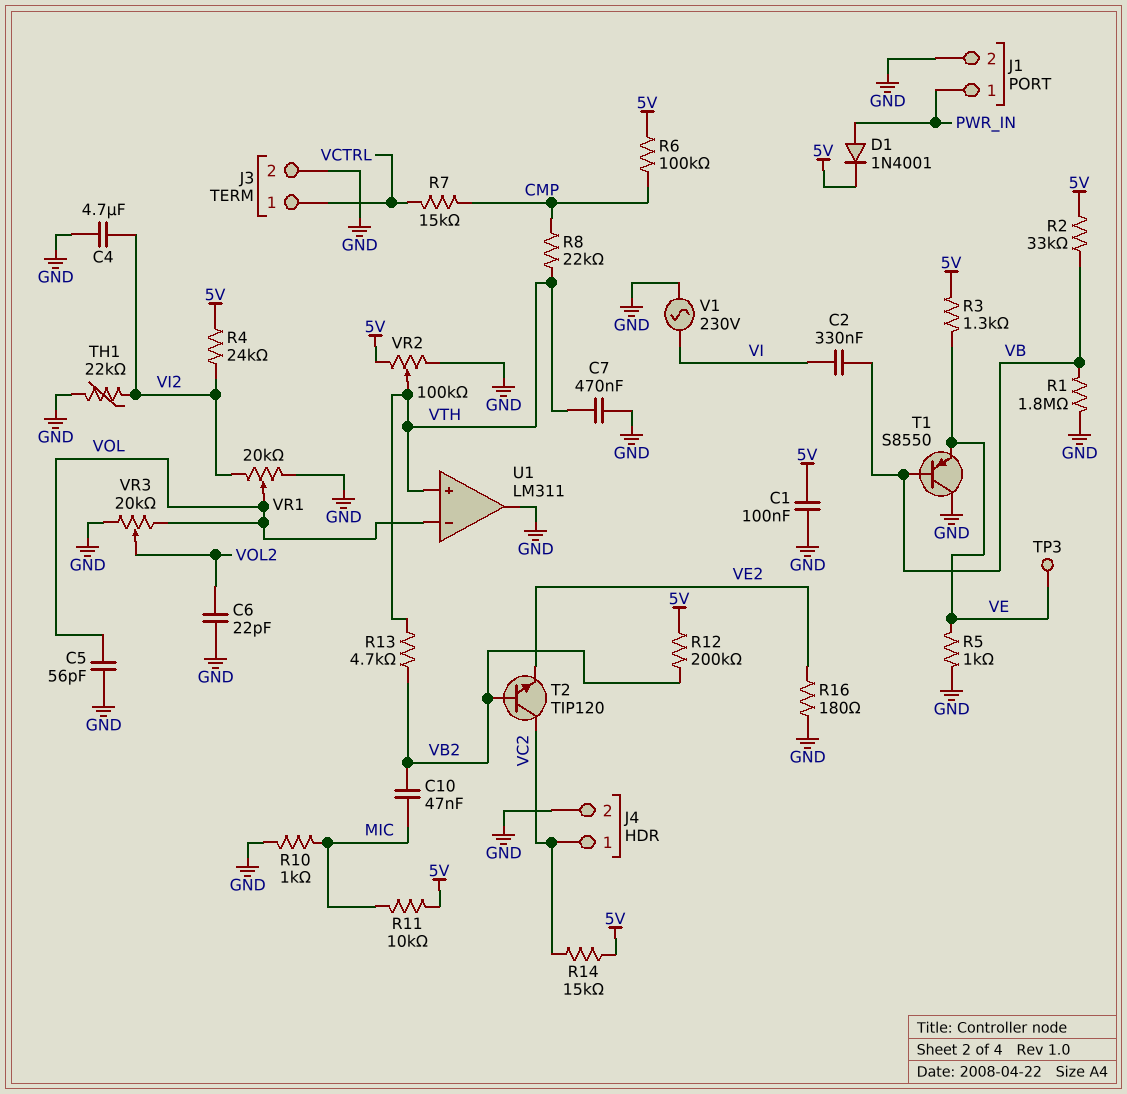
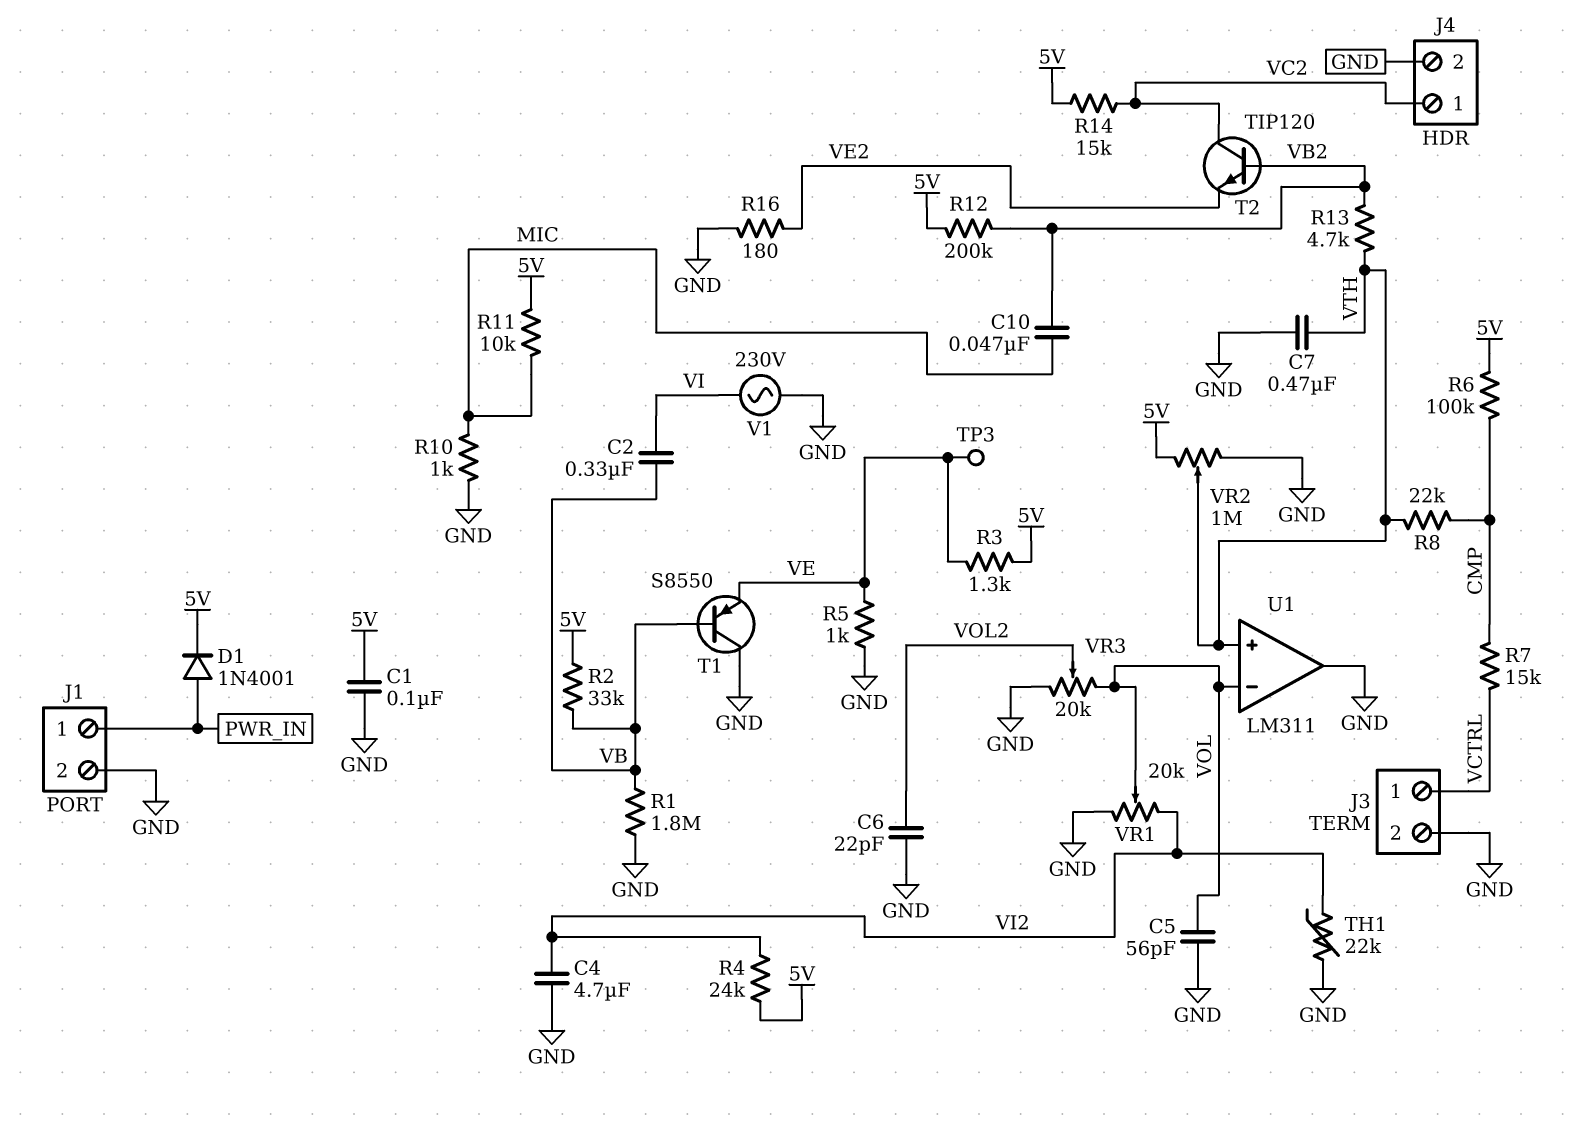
VR2: 100k (5V, GND, wiper VTH) -> 1M (5V, GND, wiper VTH)

